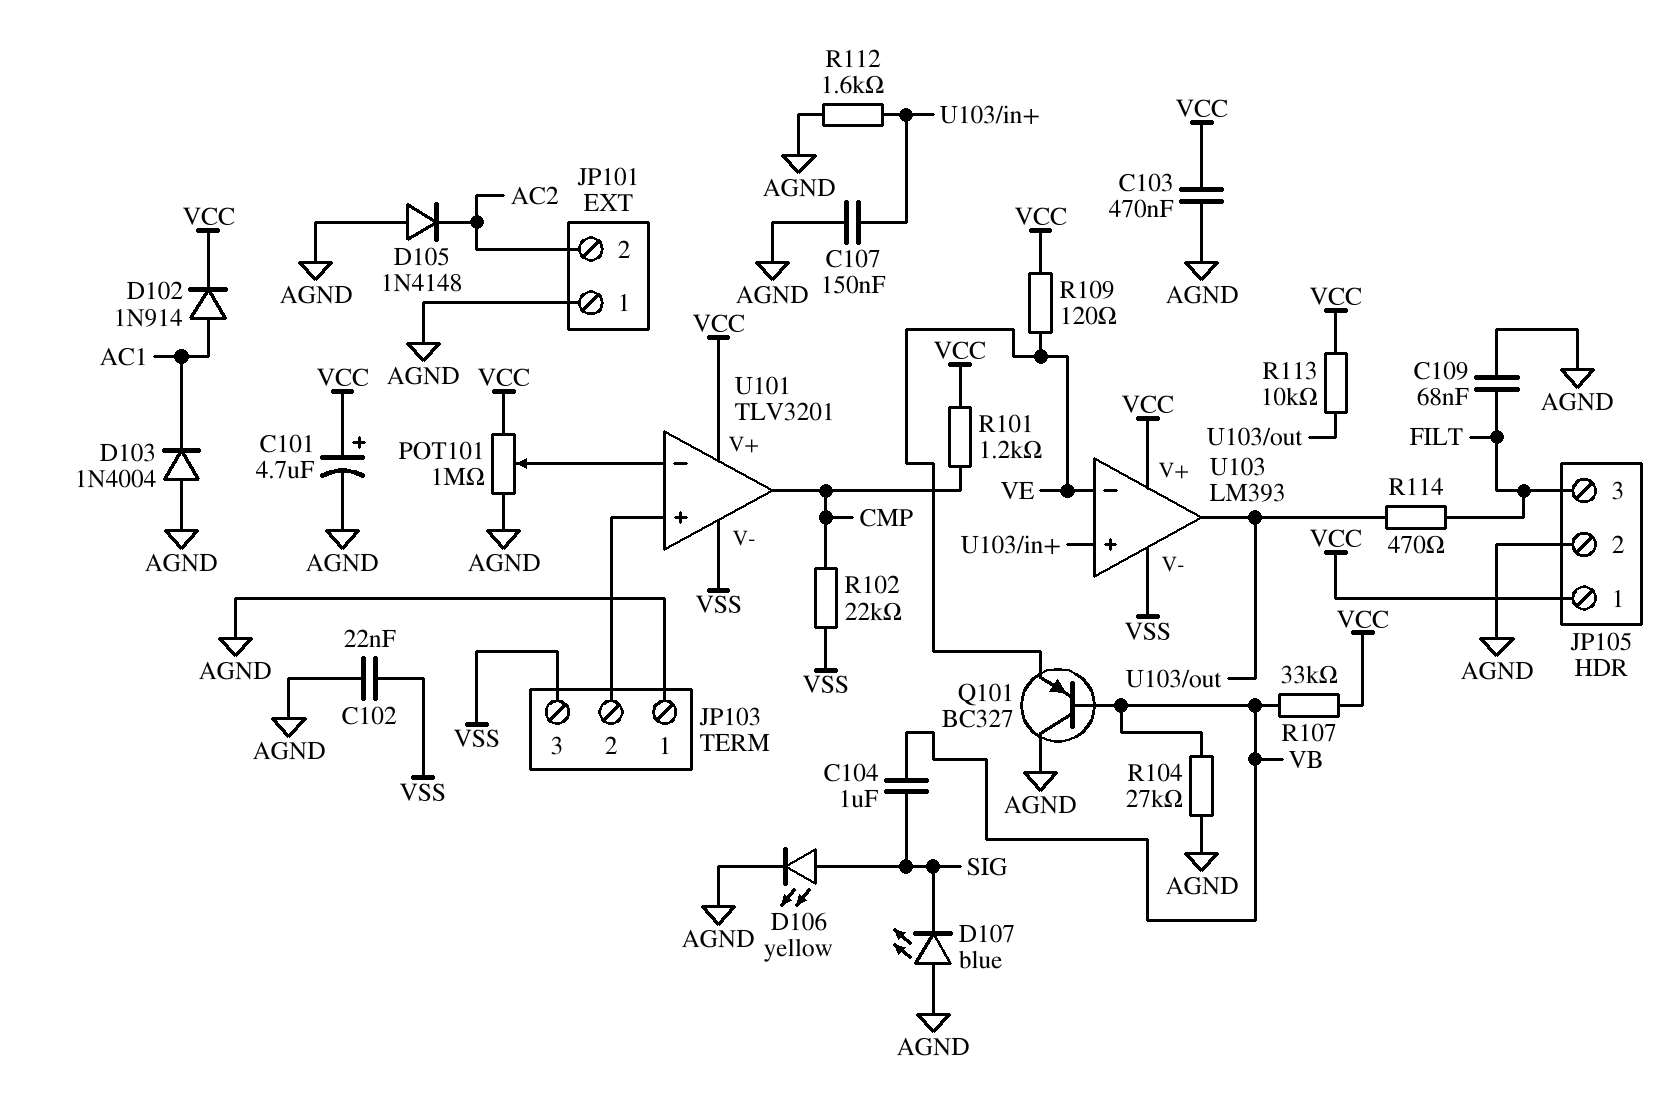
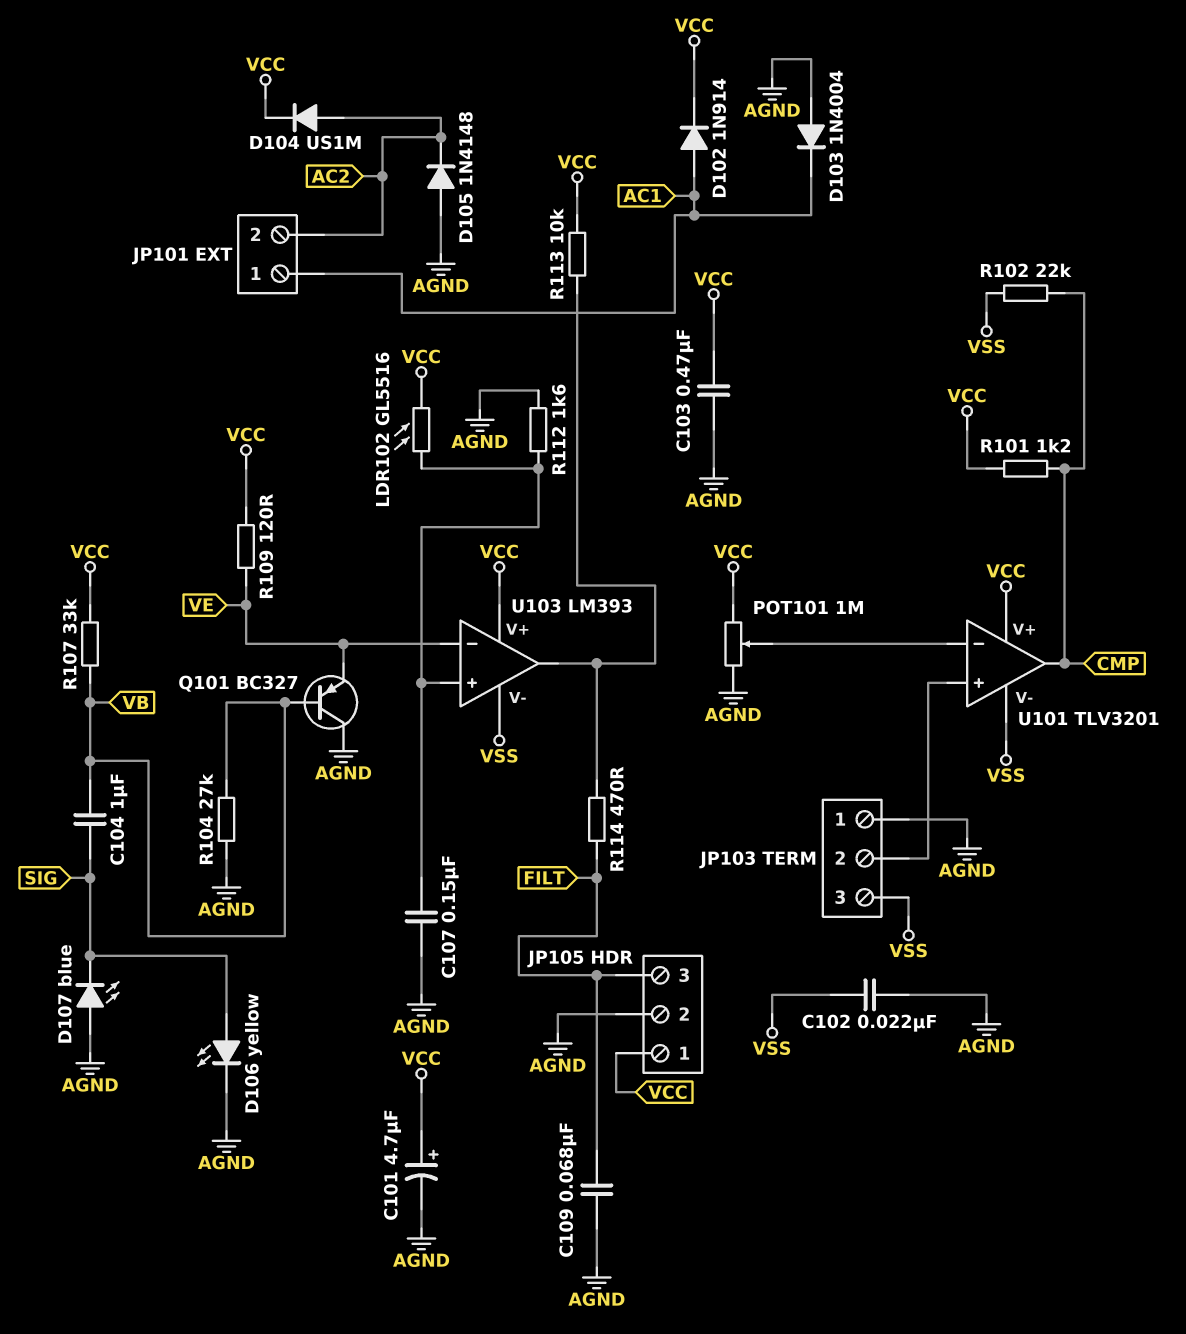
D104: none -> diode US1M (A AC2, K VCC)
JP101 pin 1: AGND -> AC1
LDR102: none -> GL5516 (U103/in+, VCC)

